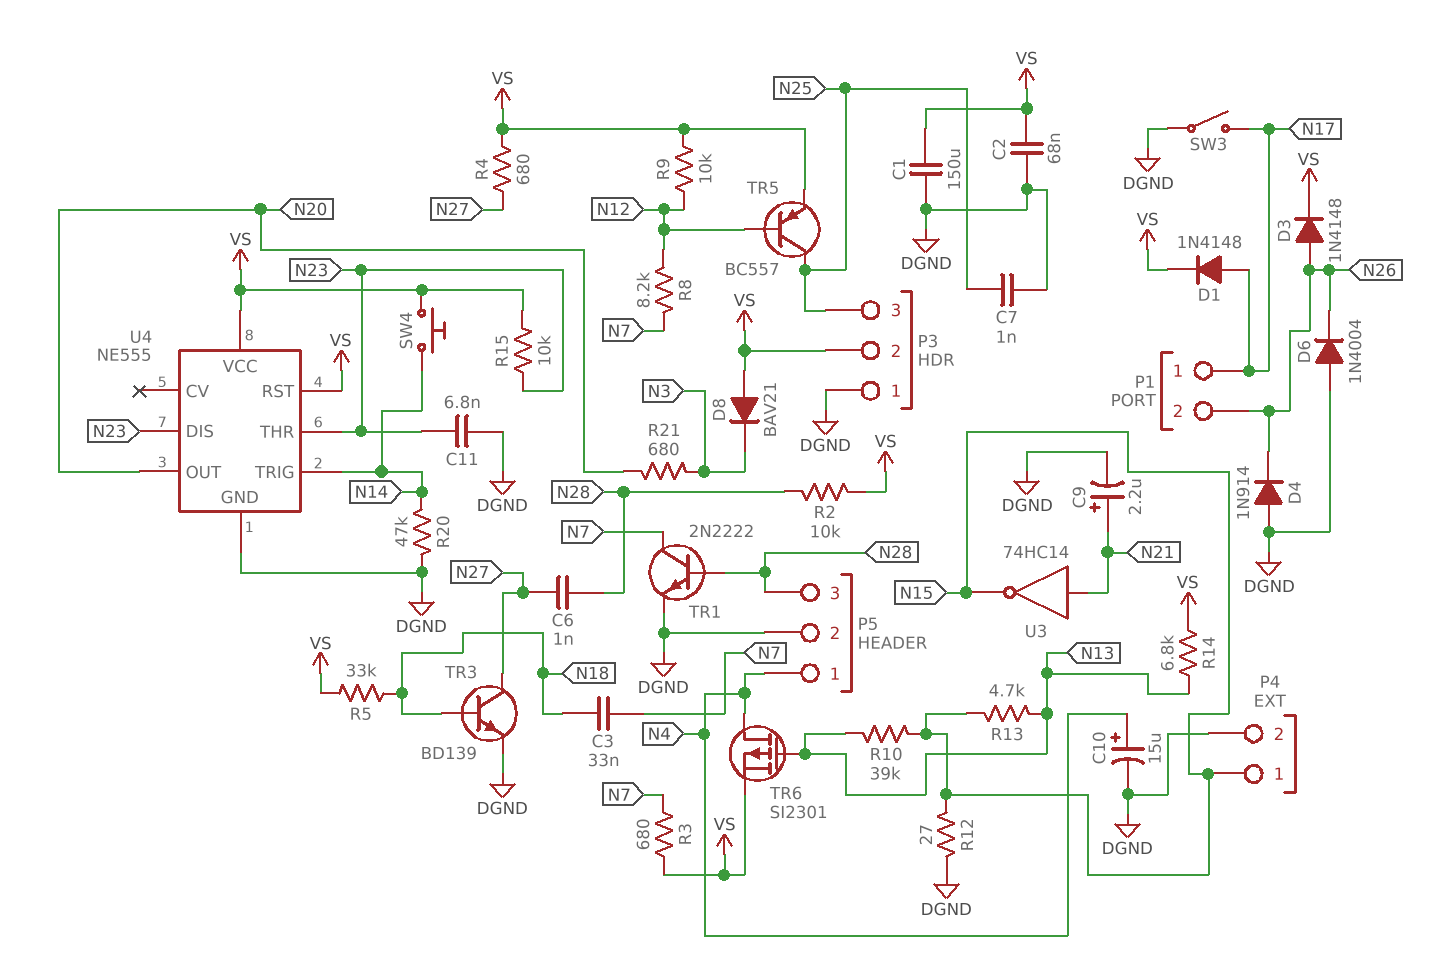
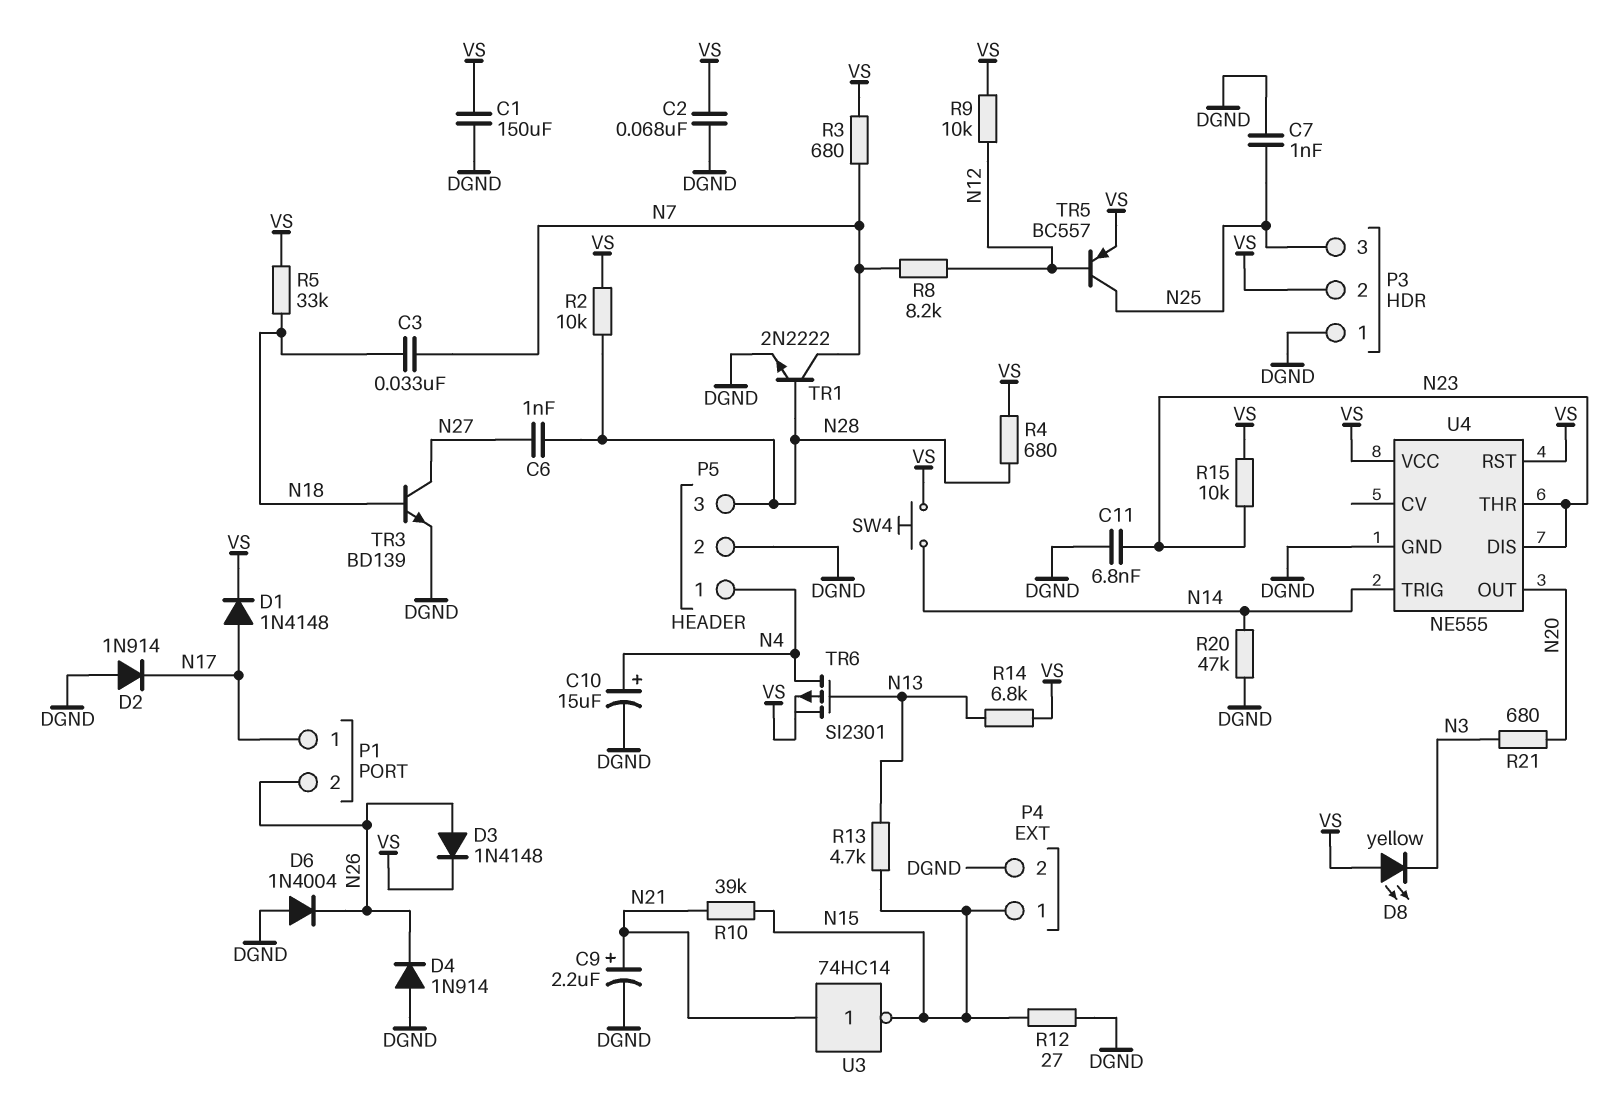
D2: none -> diode 1N914 (A DGND, K N17)
D8: diode BAV21 (A VS, K N3) -> LED yellow (A VS, K N3)
R4: 680 (N27, VS) -> 680 (N28, VS)
R10: 39k (N13, N15) -> 39k (N15, N21)
SW3: switch (DGND, N17) -> none

